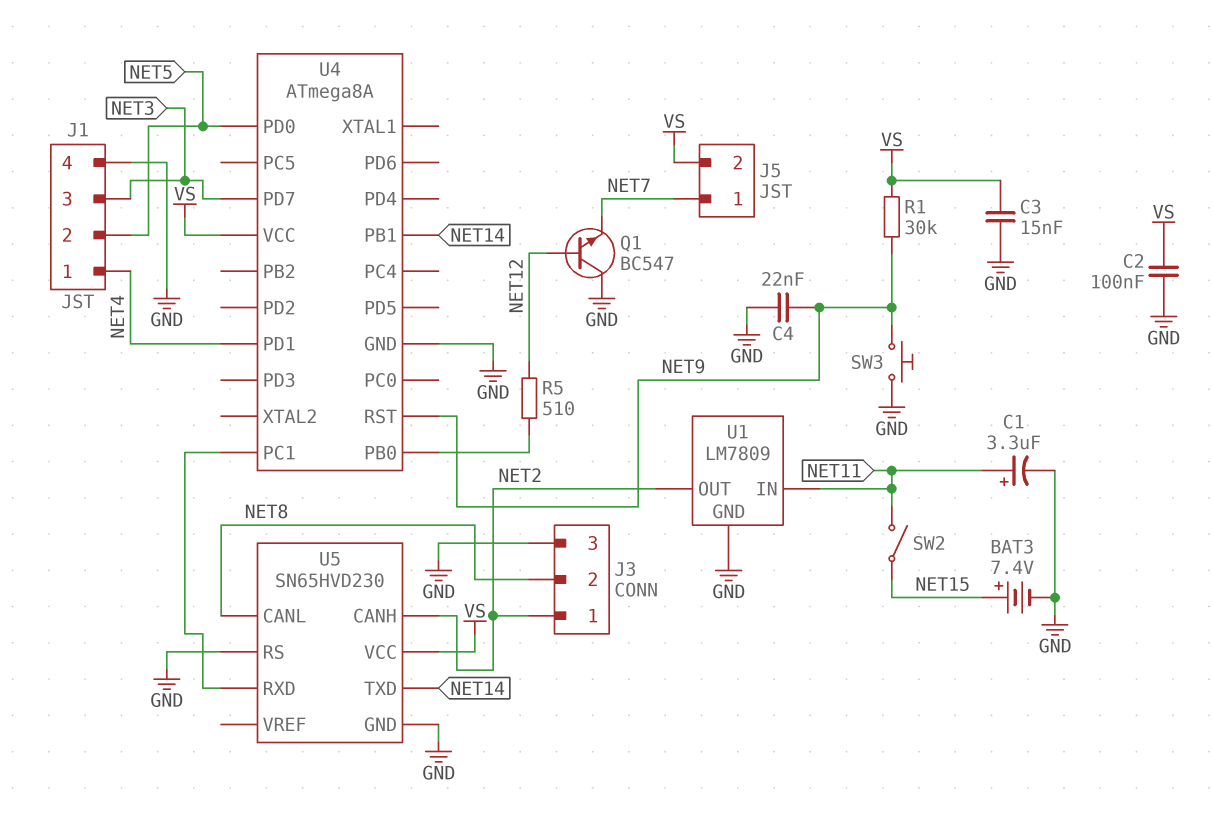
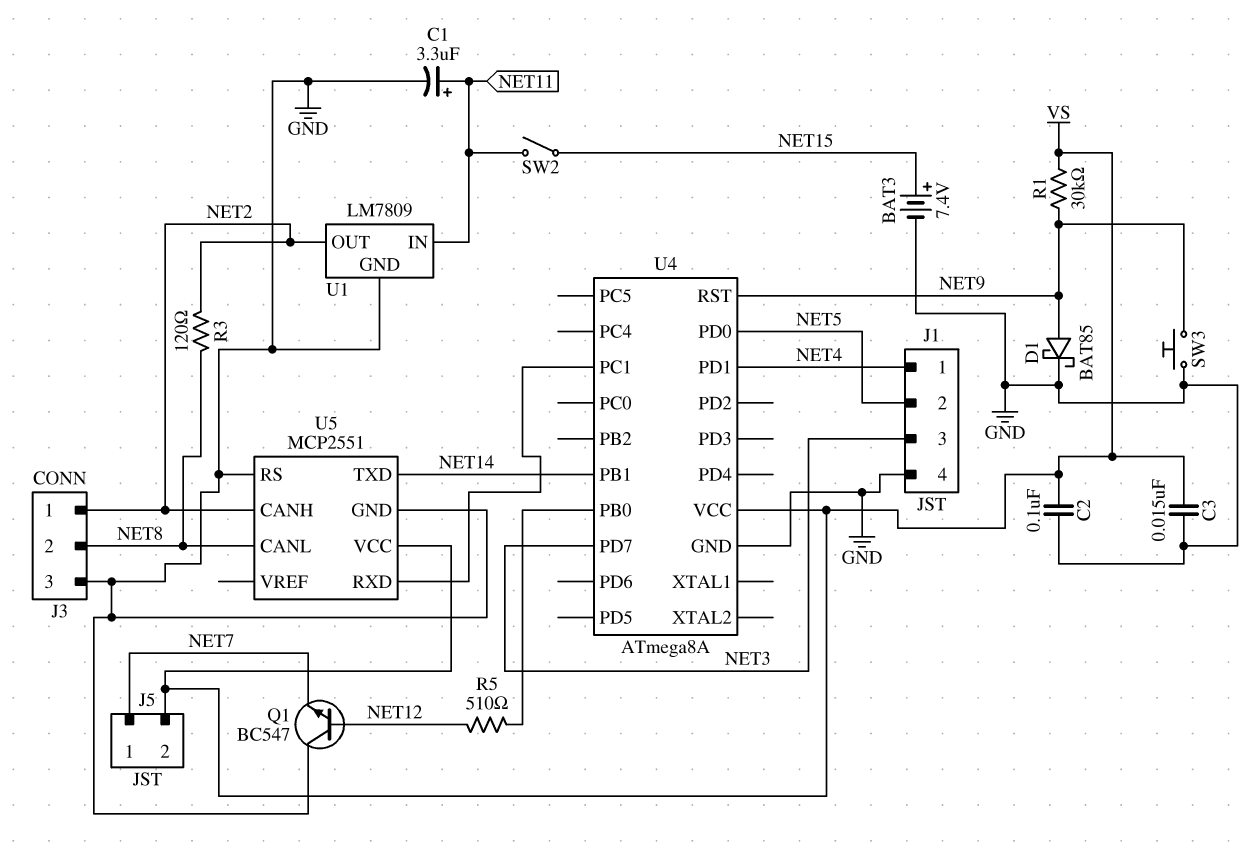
C4: 22nF (GND, NET9) -> none
D1: none -> schottky BAT85 (A NET9, K GND)
R3: none -> 120 (NET2, NET8)
U5: SN65HVD230 -> MCP2551

